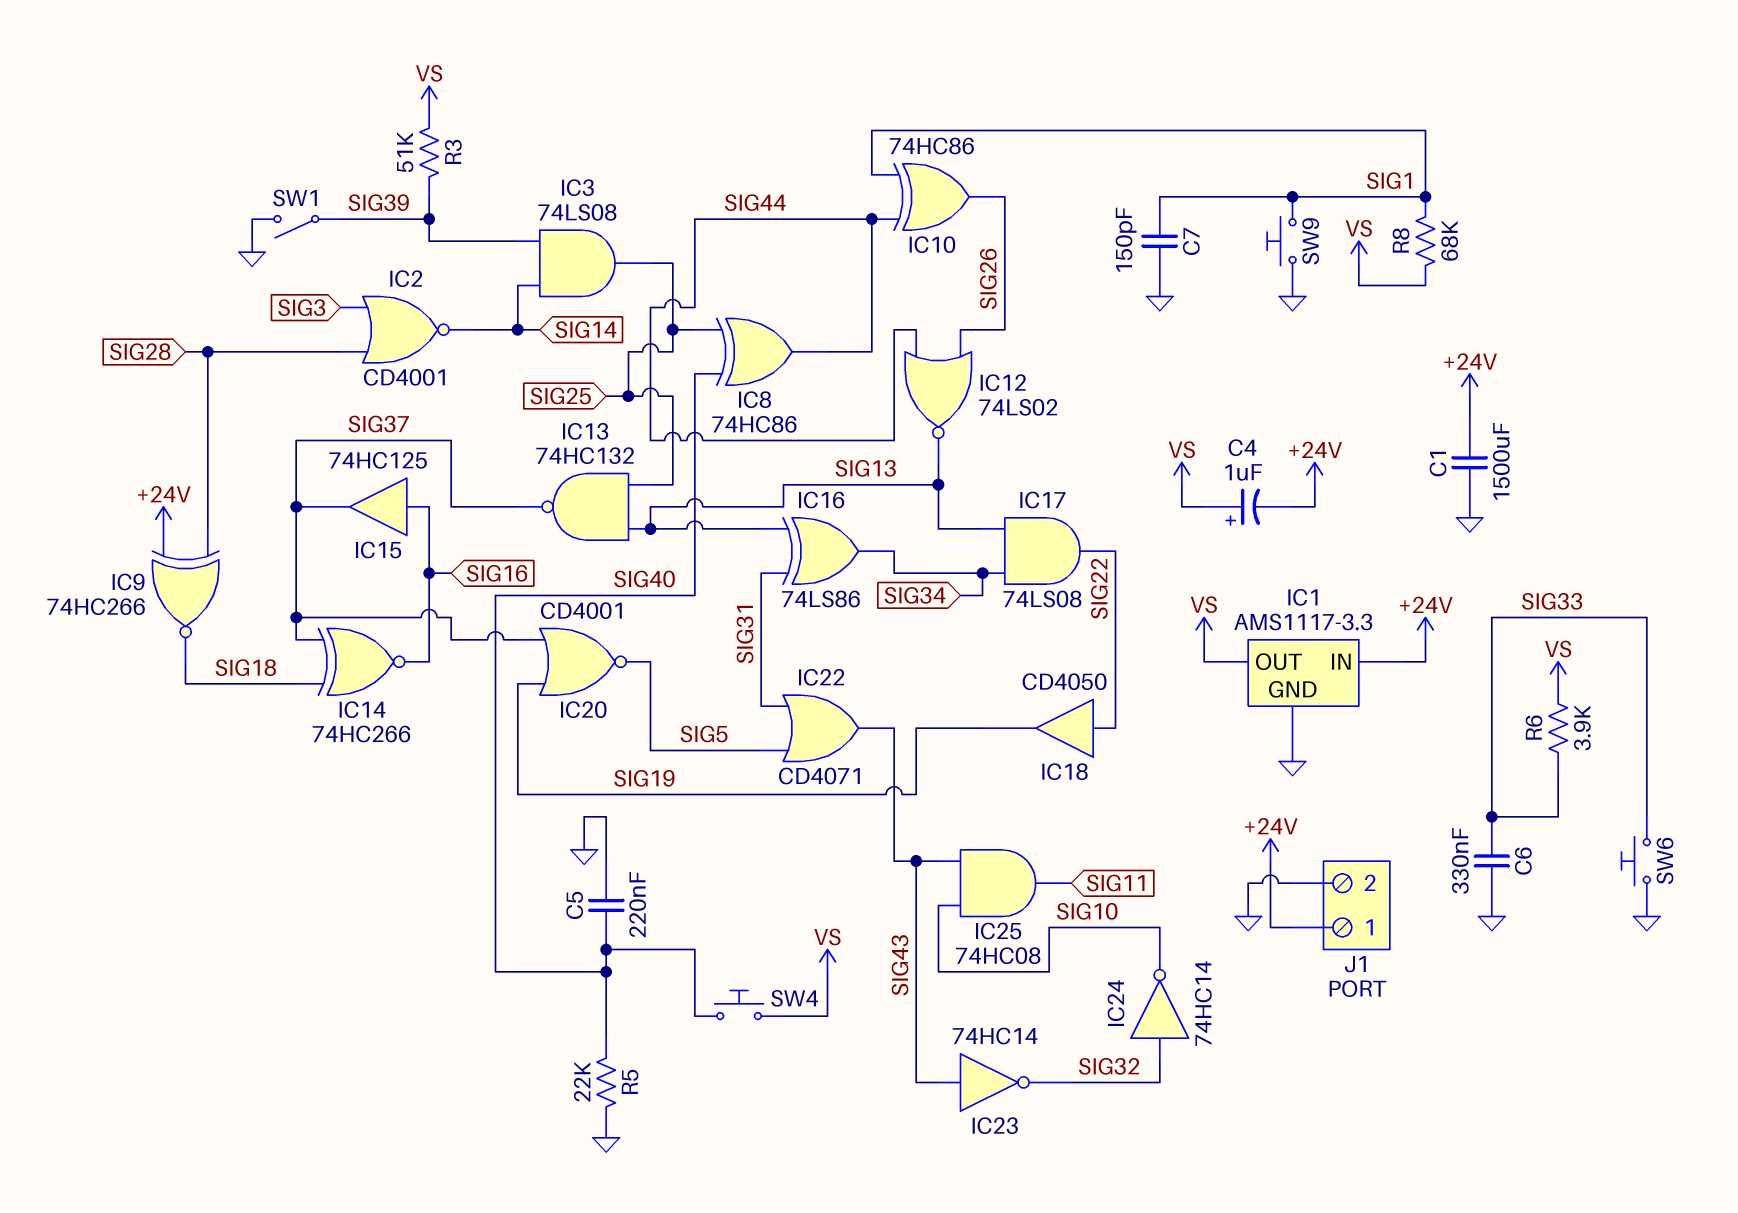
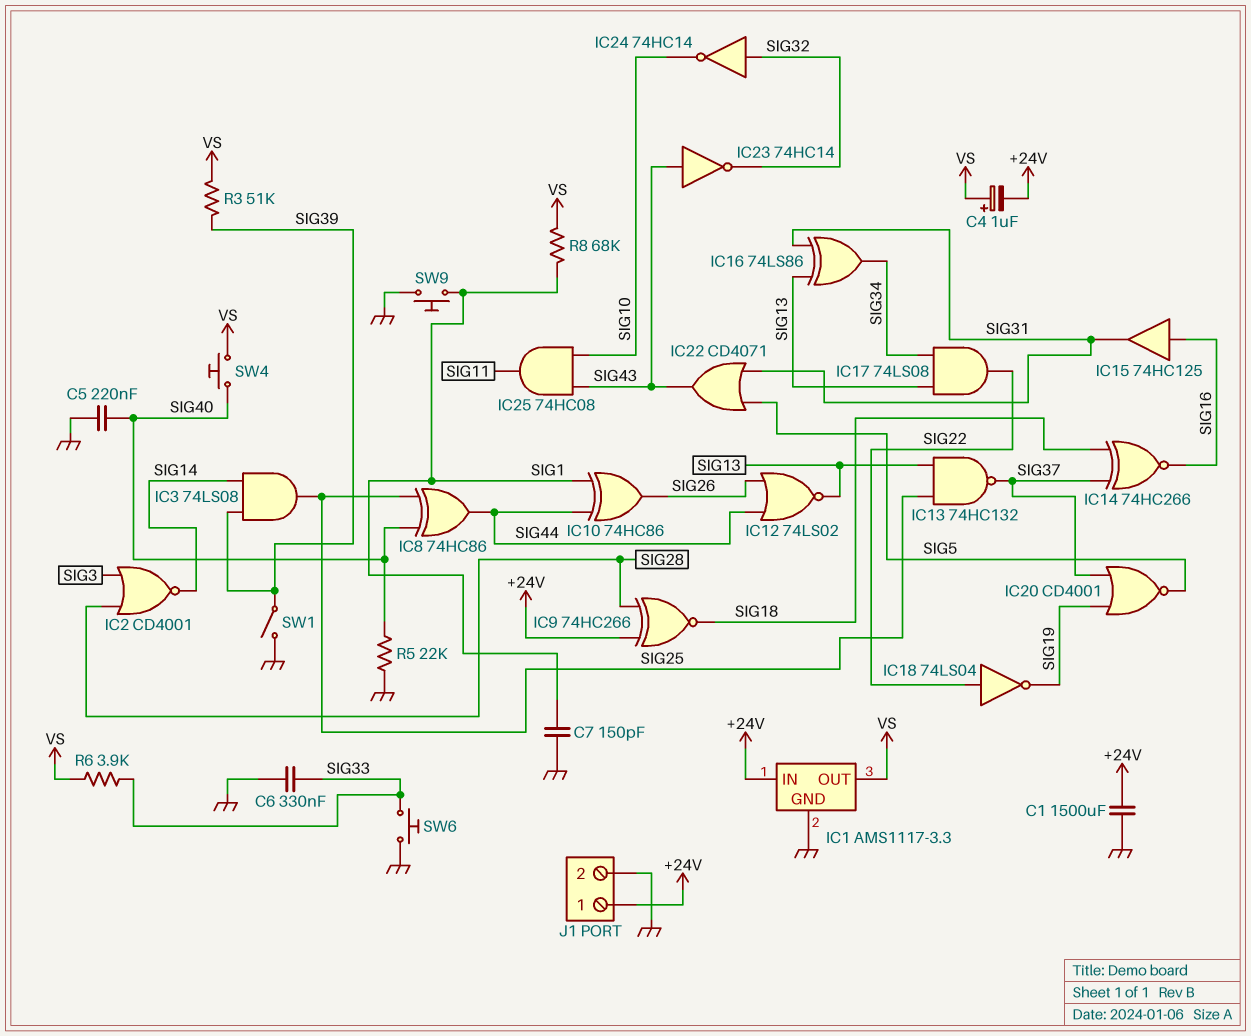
IC15: buffer 74HC125 (in SIG16, out SIG37) -> buffer 74HC125 (in SIG16, out SIG31)
IC18: buffer CD4050 (in SIG22, out SIG19) -> NOT 74LS04 (in SIG22, out SIG19)

